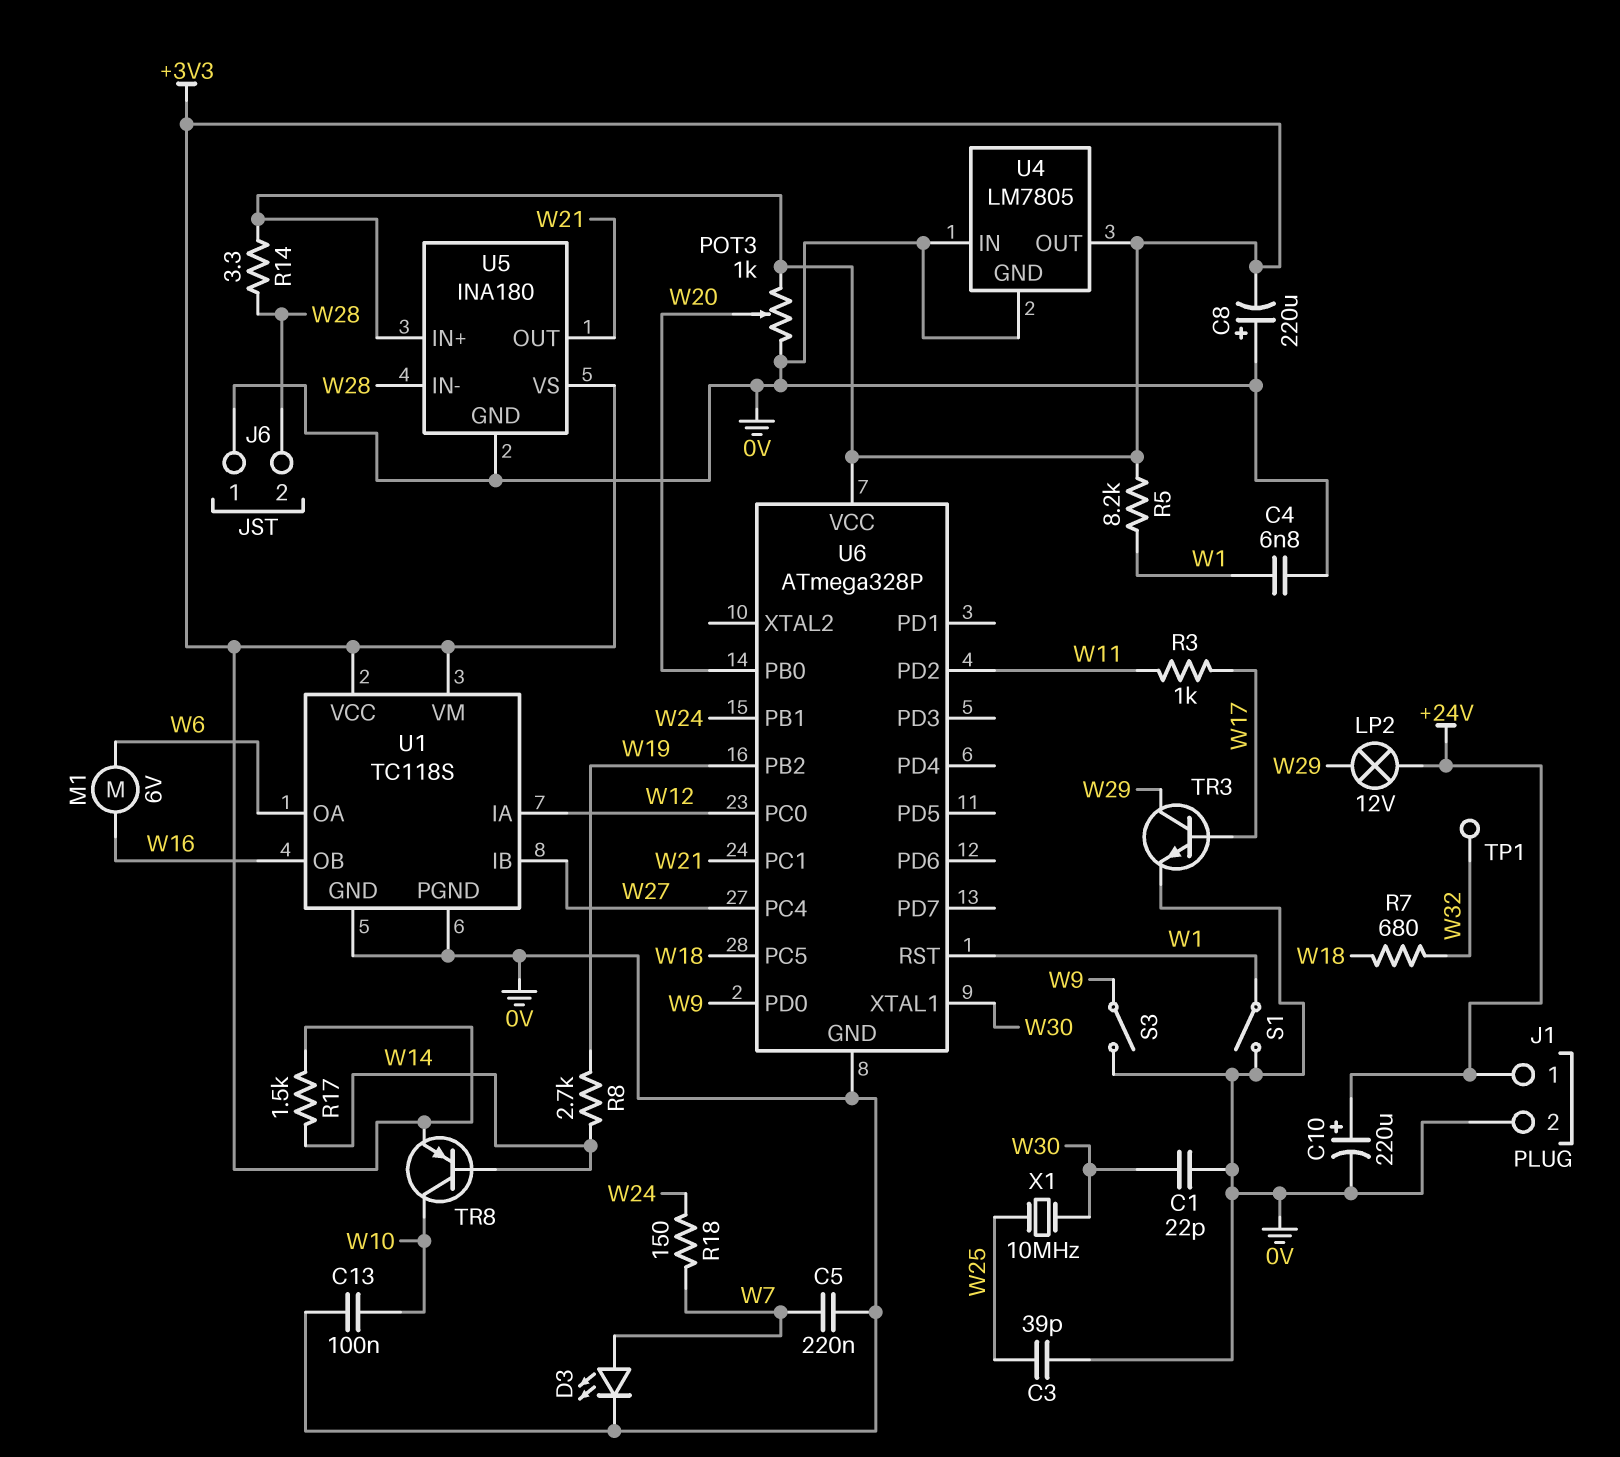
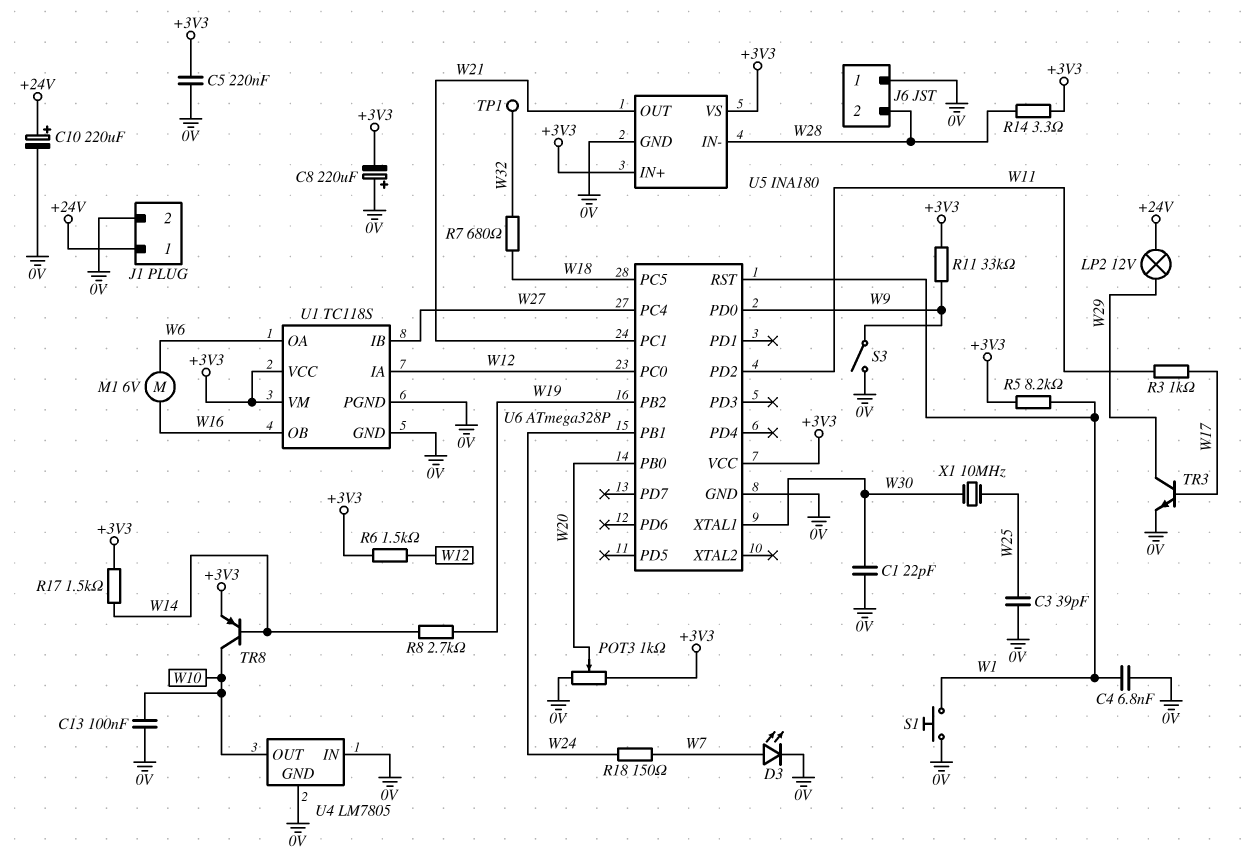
C5: 220nF (0V, W7) -> 220nF (+3V3, 0V)
R6: none -> 1.5k (+3V3, W12)
R11: none -> 33k (+3V3, W9)
S1: switch (0V, W1) -> button (0V, W1)
U4 pin OUT: +3V3 -> W10

